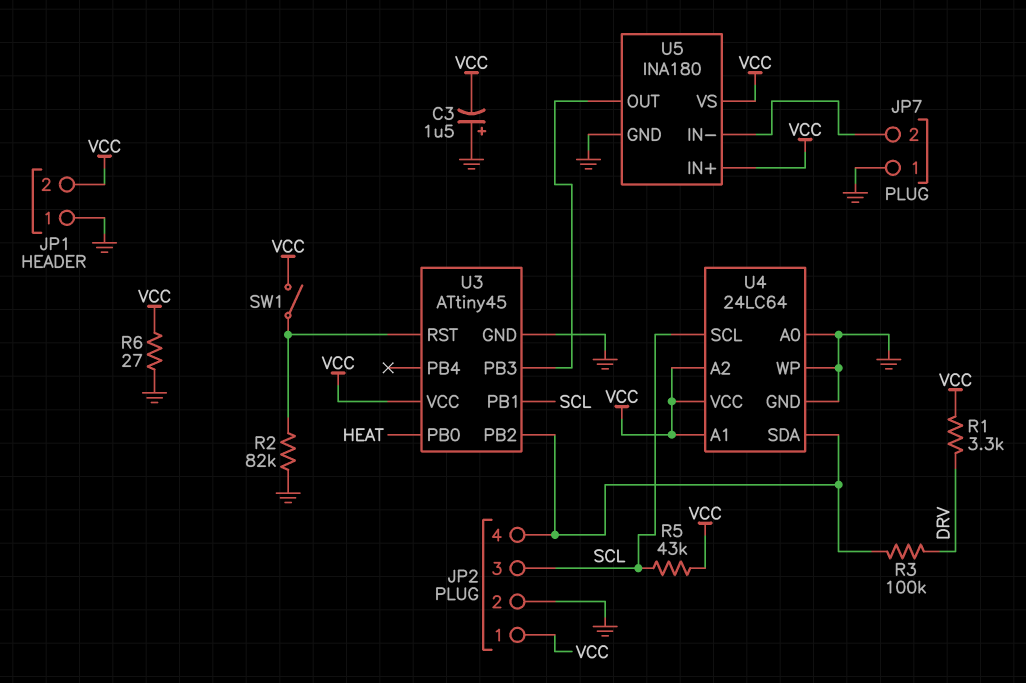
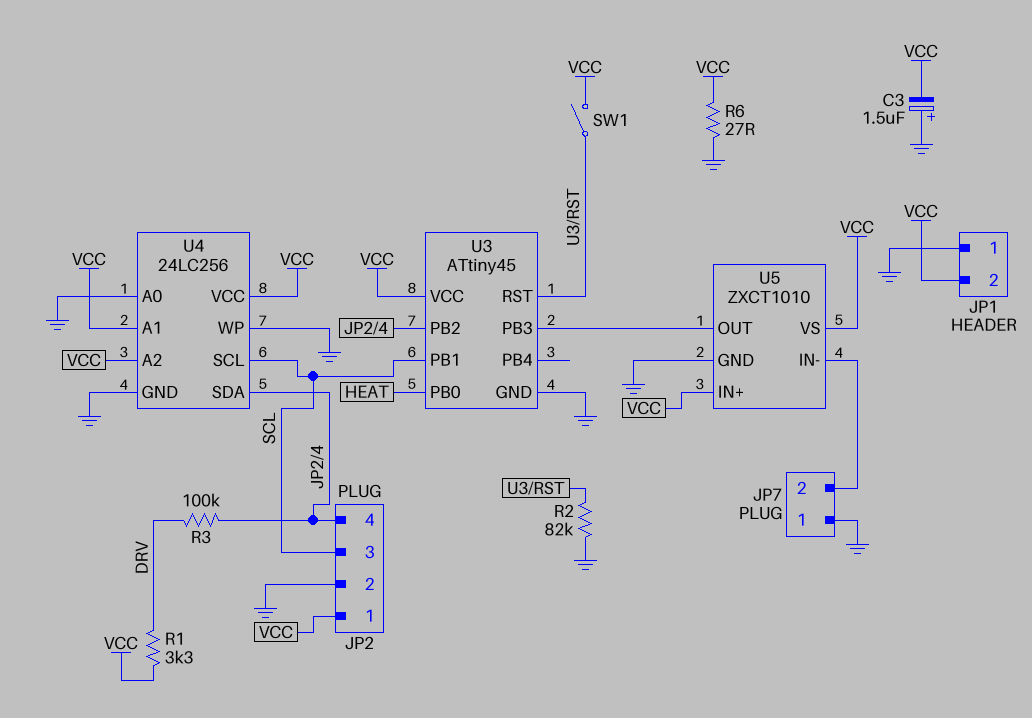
R5: 43k (SCL, VCC) -> none
U4: 24LC64 -> 24LC256
U5: INA180 -> ZXCT1010

